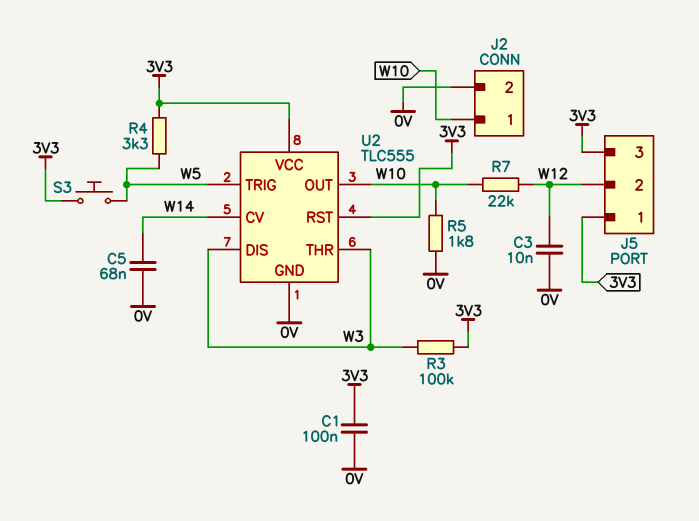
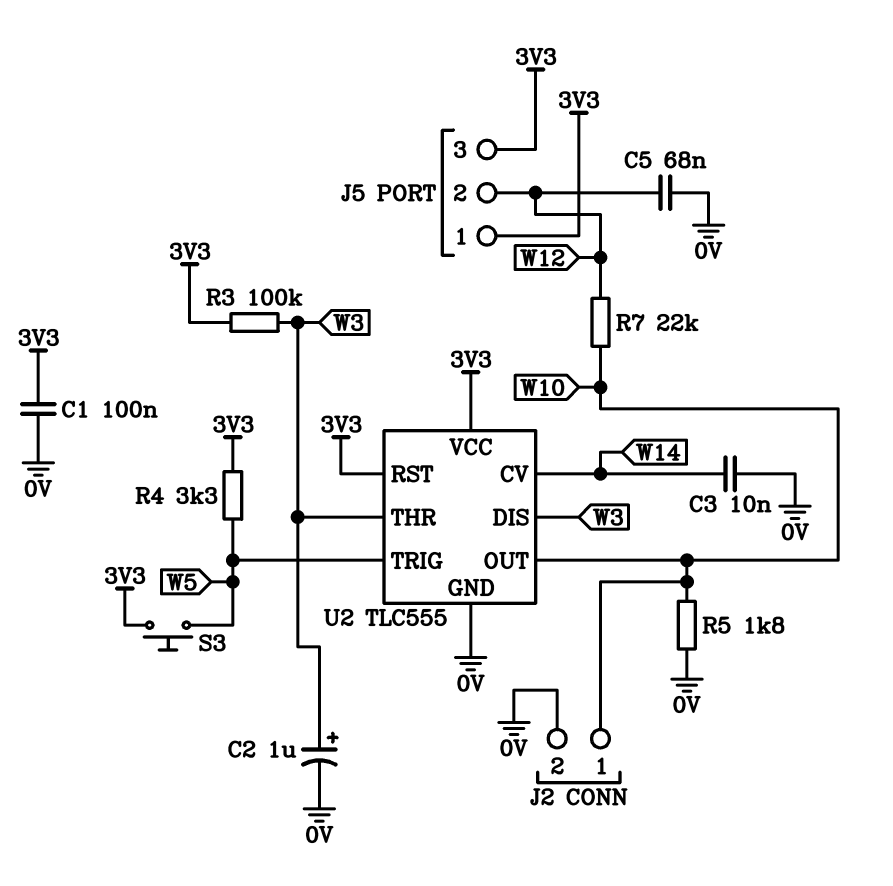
C2: none -> 1uF (plus W3, minus 0V)
C3: 10nF (0V, W12) -> 10nF (0V, W14)
C5: 68nF (0V, W14) -> 68nF (0V, W12)

